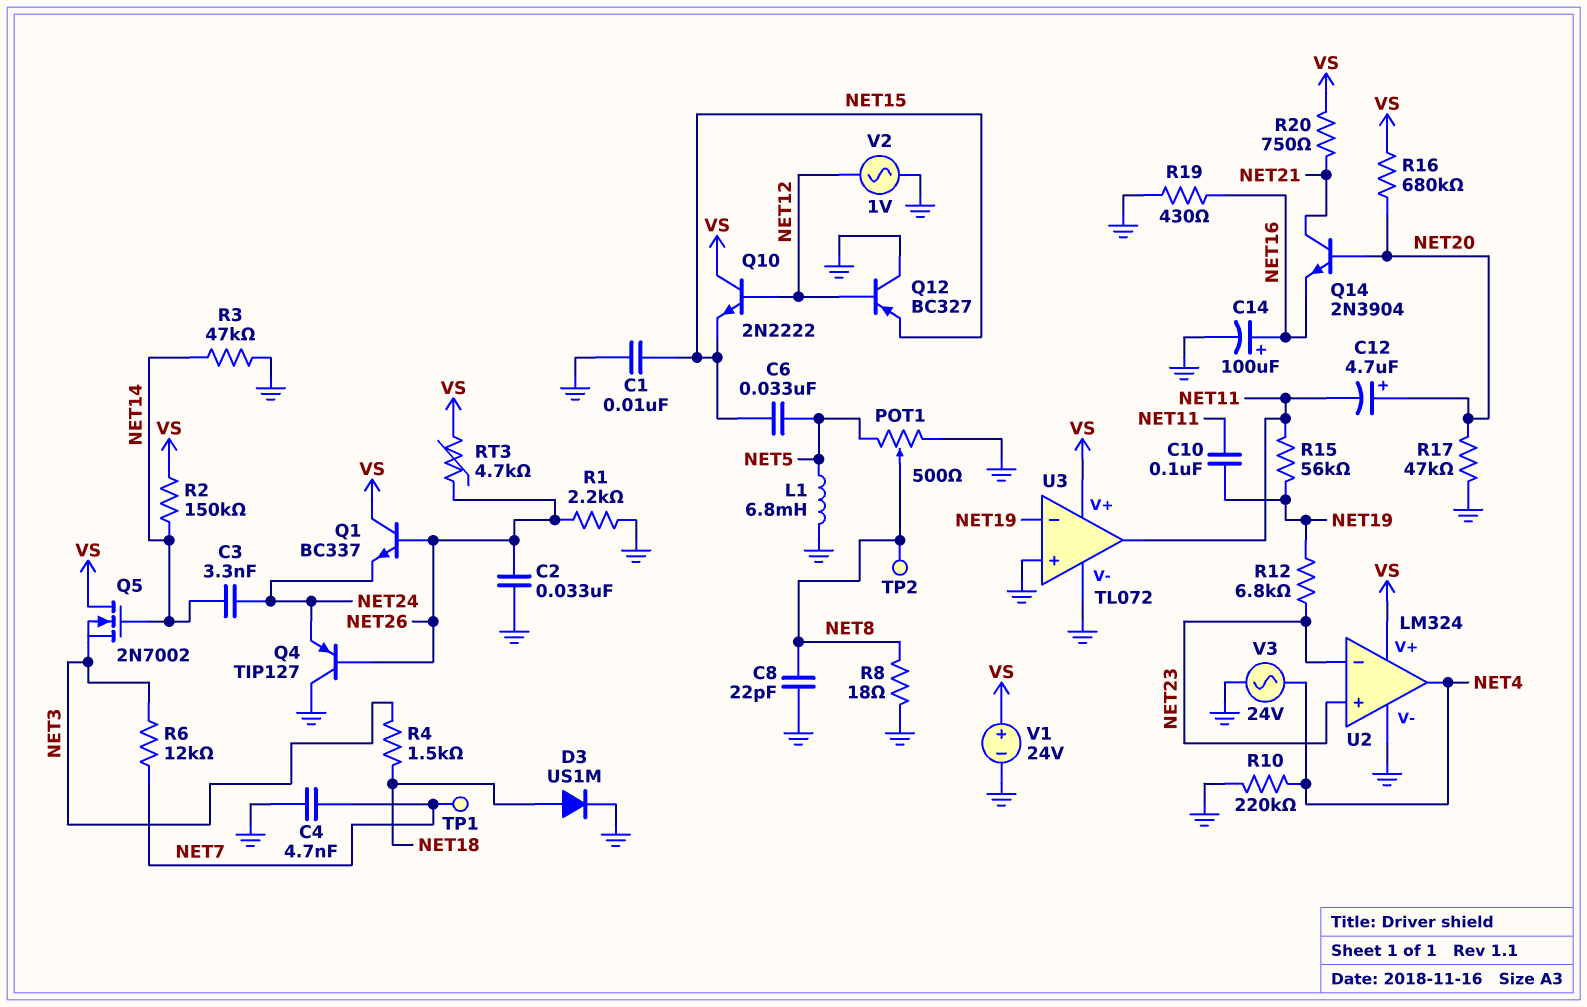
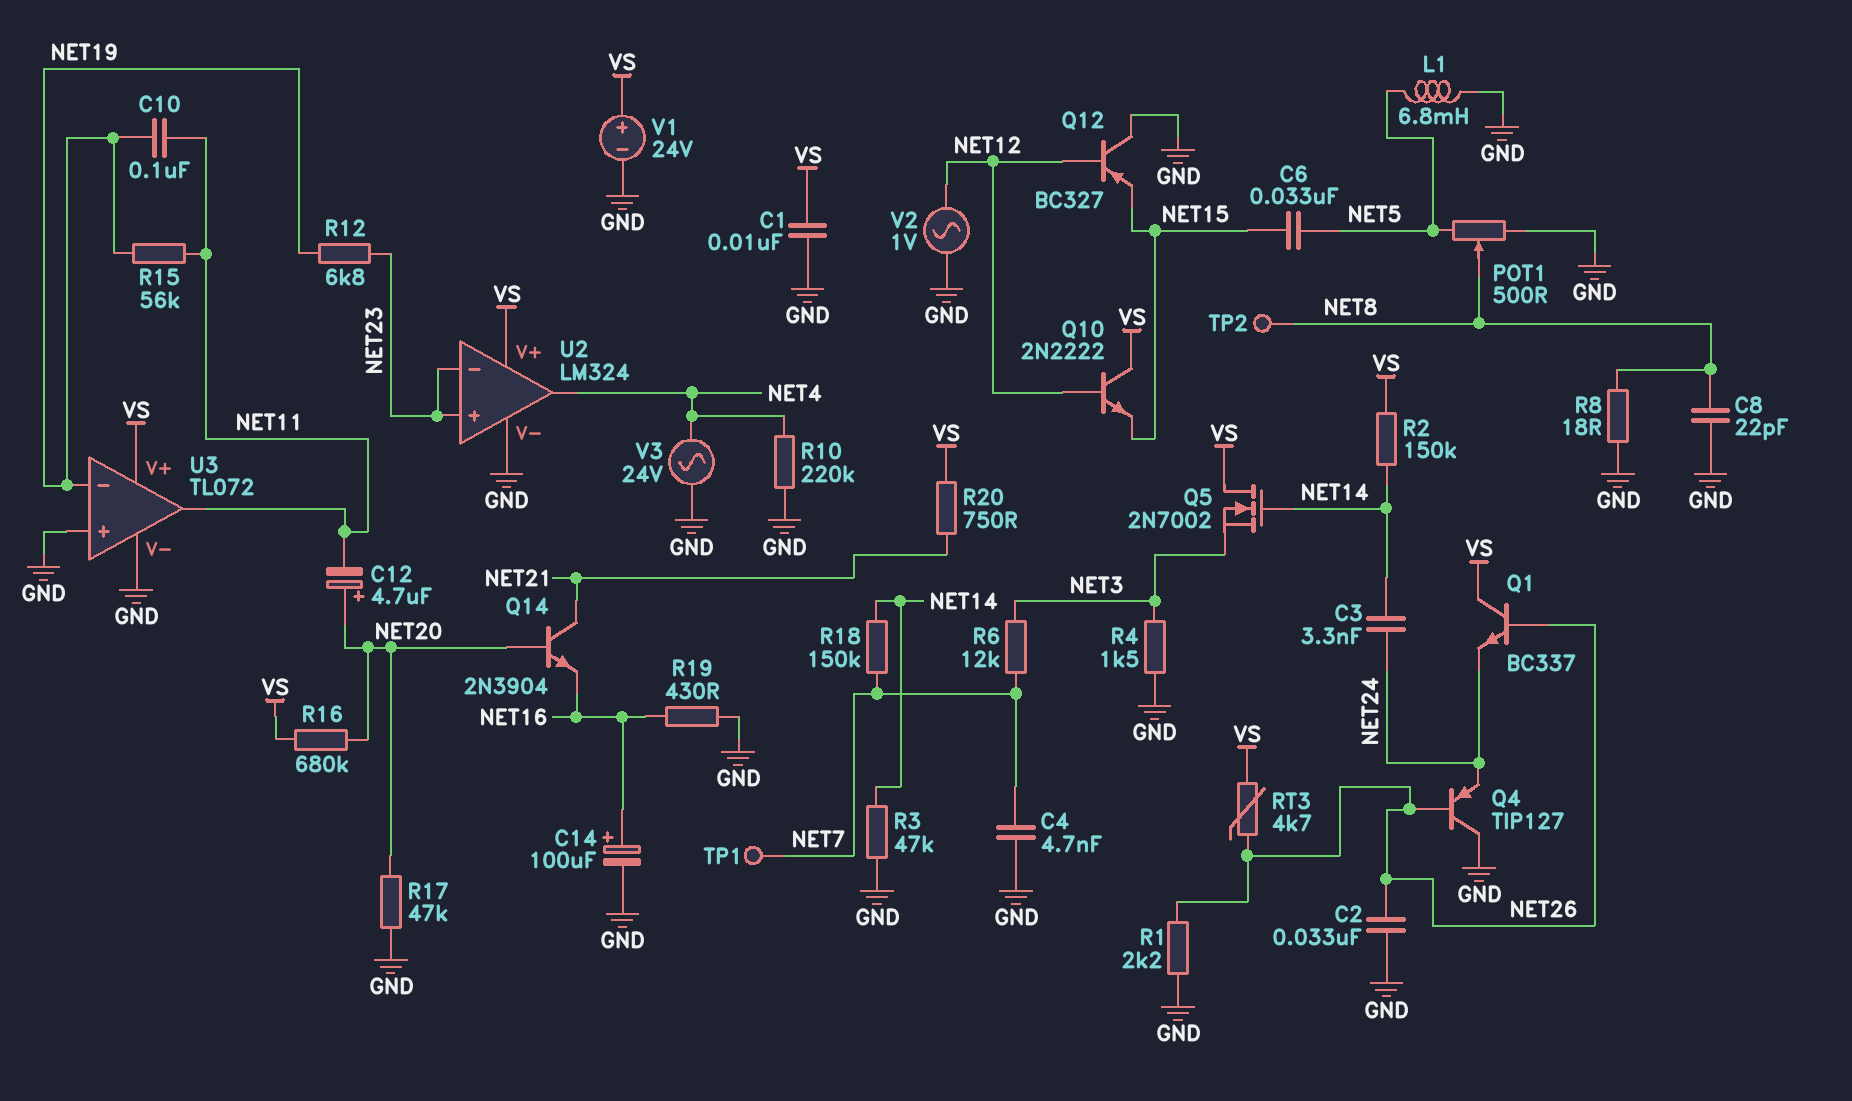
C1: 10nF (GND, NET15) -> 10nF (GND, VS)
D3: diode US1M (A NET18, K GND) -> none
R4: 1.5k (NET3, NET18) -> 1.5k (GND, NET3)
R18: none -> 150k (NET7, NET14)

